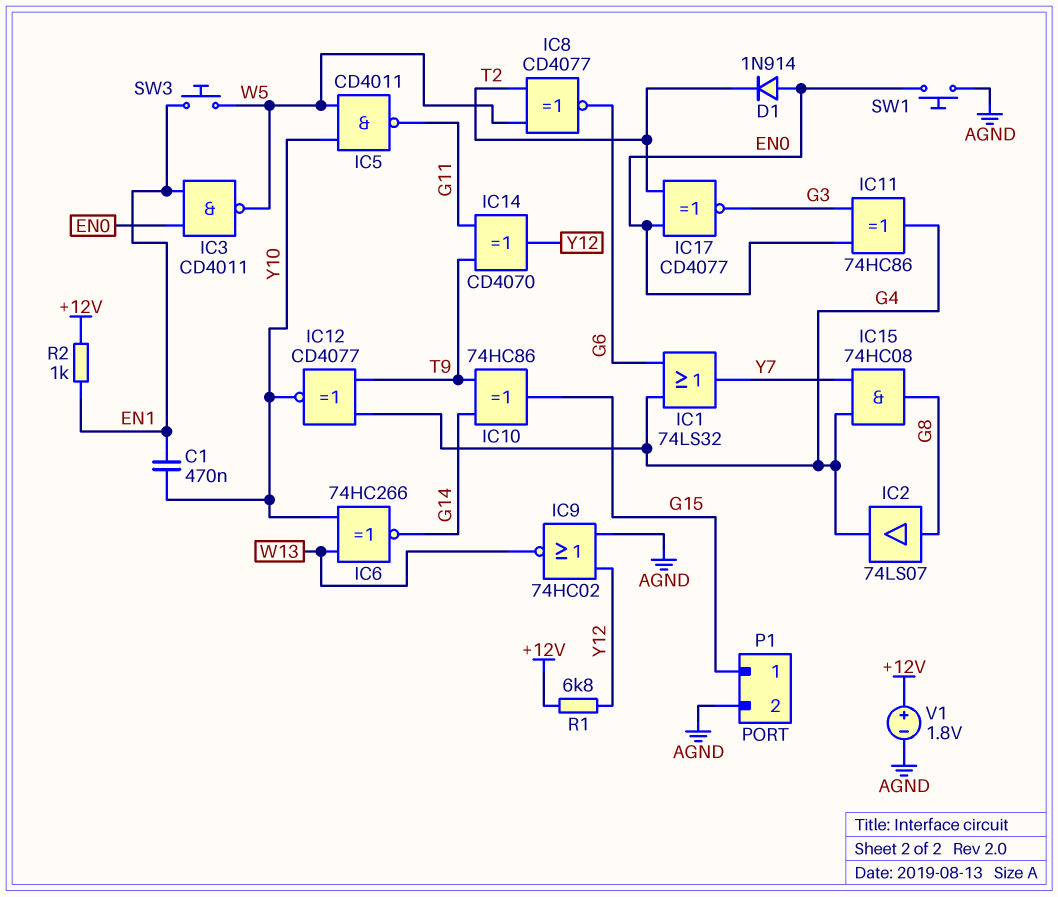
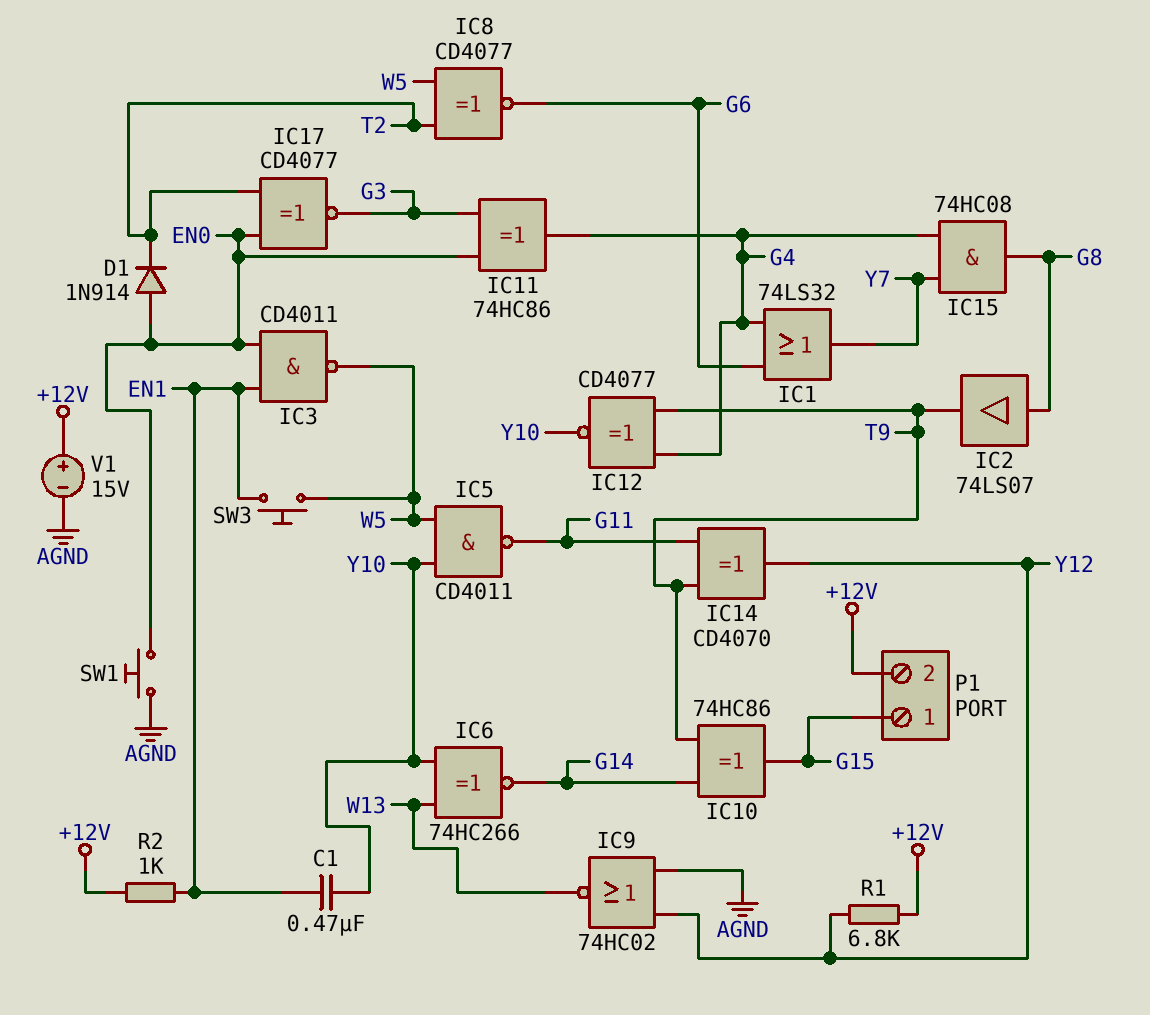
IC2: buffer 74LS07 (in G8, out G4) -> buffer 74LS07 (in G8, out T9)
P1 pin 2: AGND -> +12V
V1: 1.8V (plus +12V, minus AGND) -> 15V (plus +12V, minus AGND)

